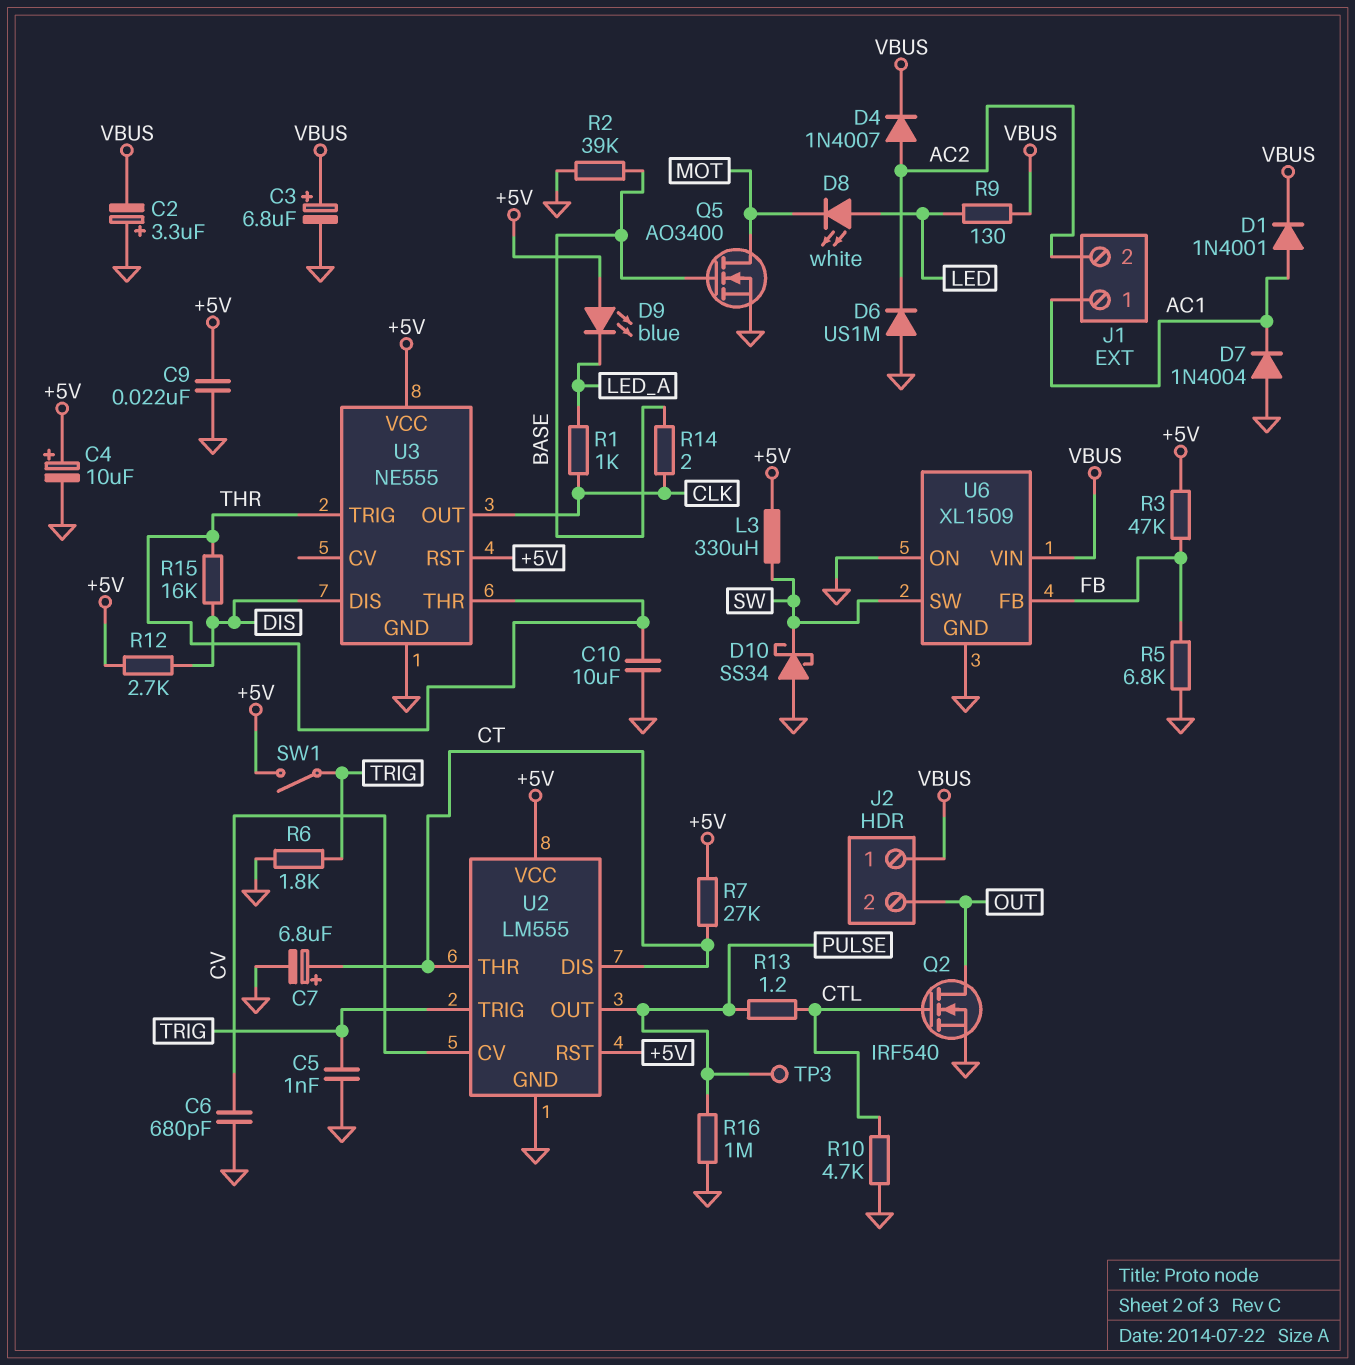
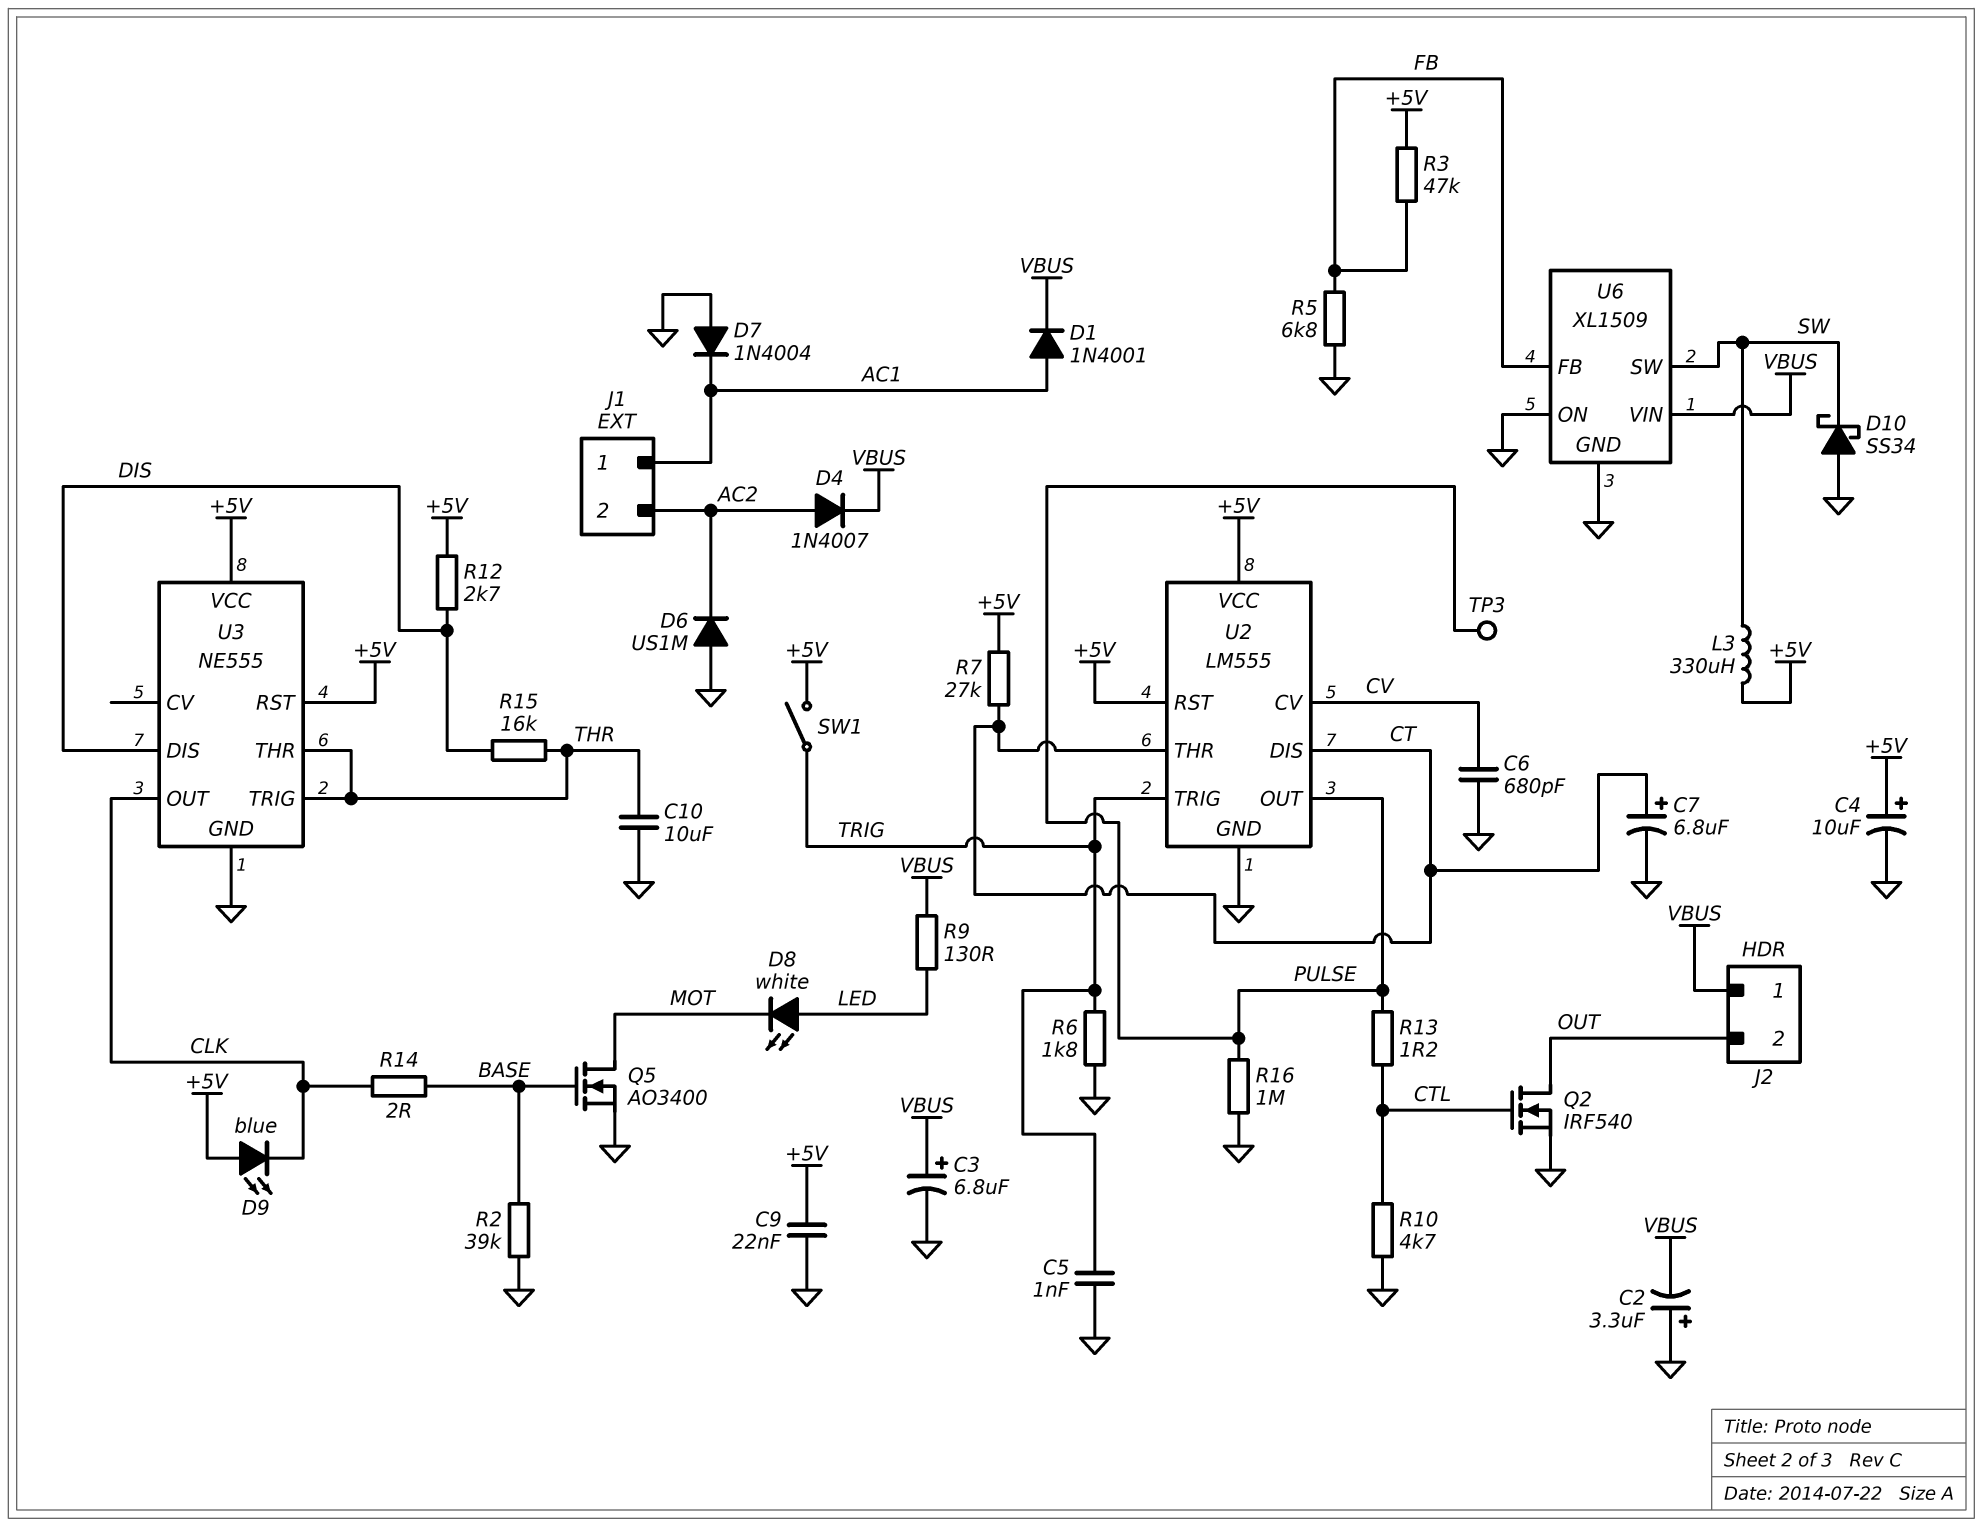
D9: LED blue (A +5V, K LED_A) -> LED blue (A +5V, K CLK)
R1: 1k (CLK, LED_A) -> none

